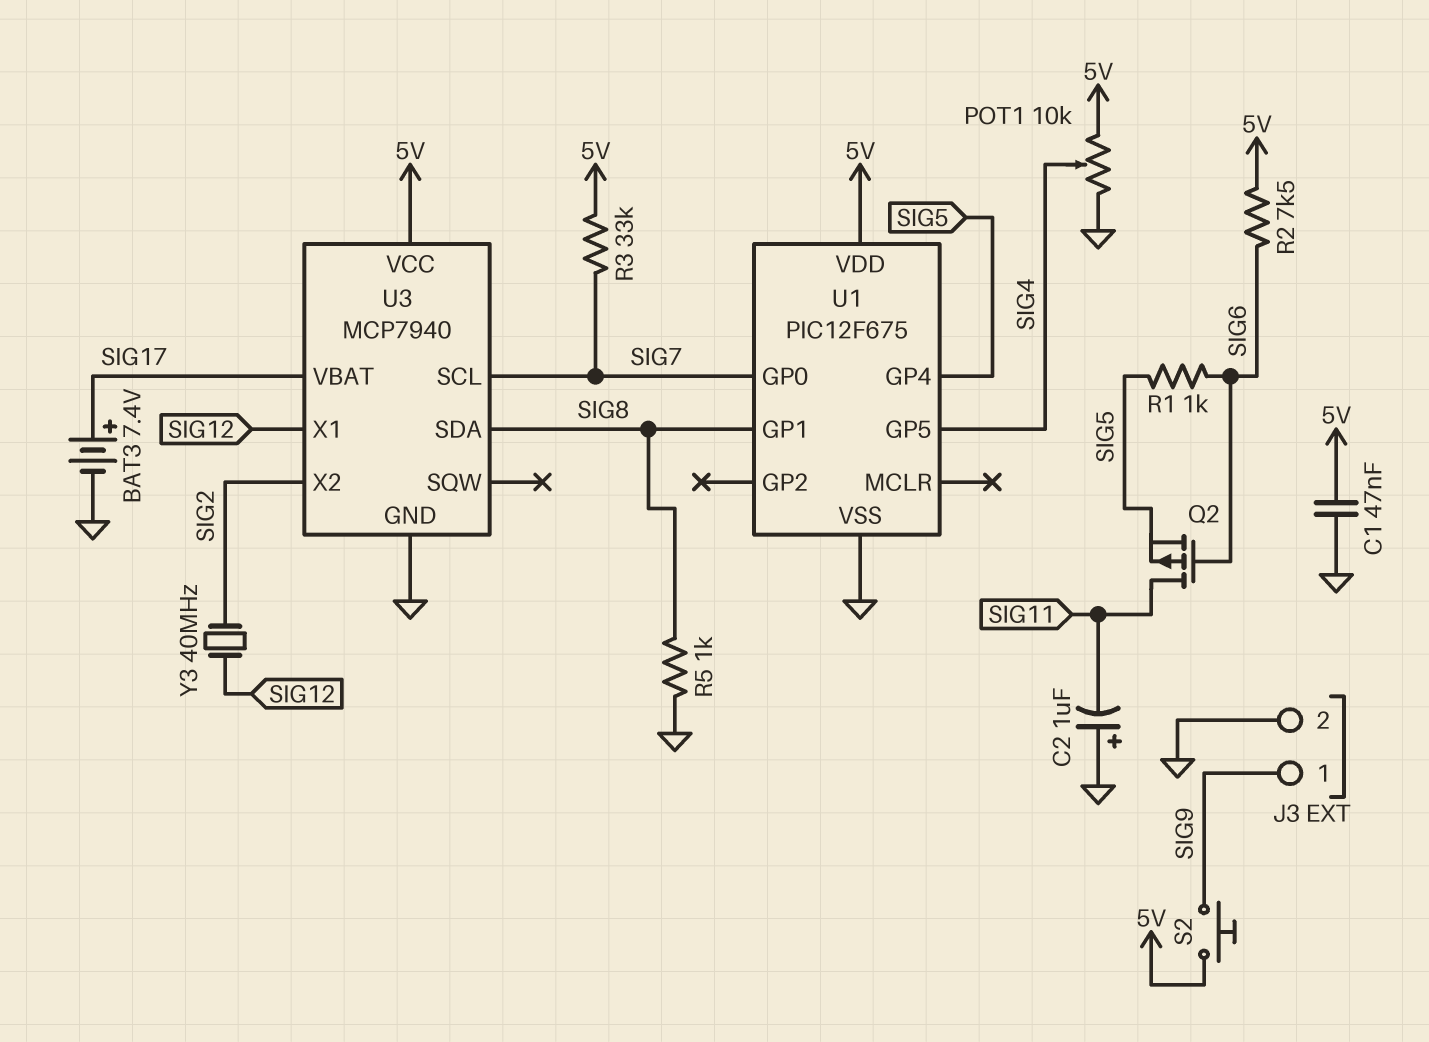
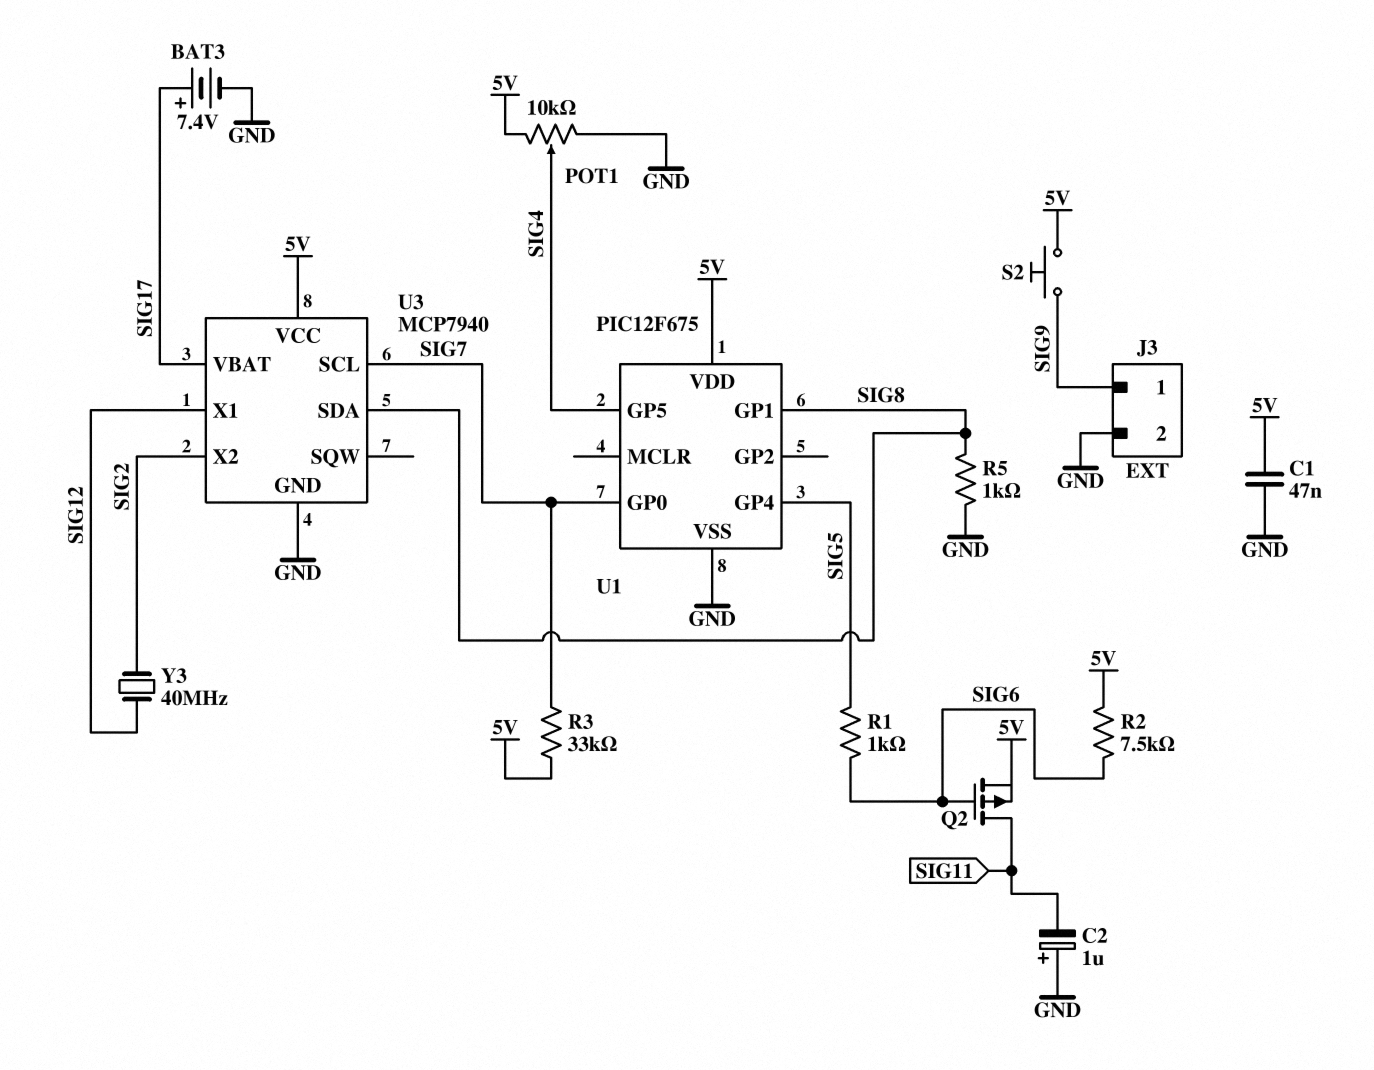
Q2: PMOS (G SIG6, D SIG11, S SIG5) -> PMOS (G SIG6, D SIG11, S 5V)

